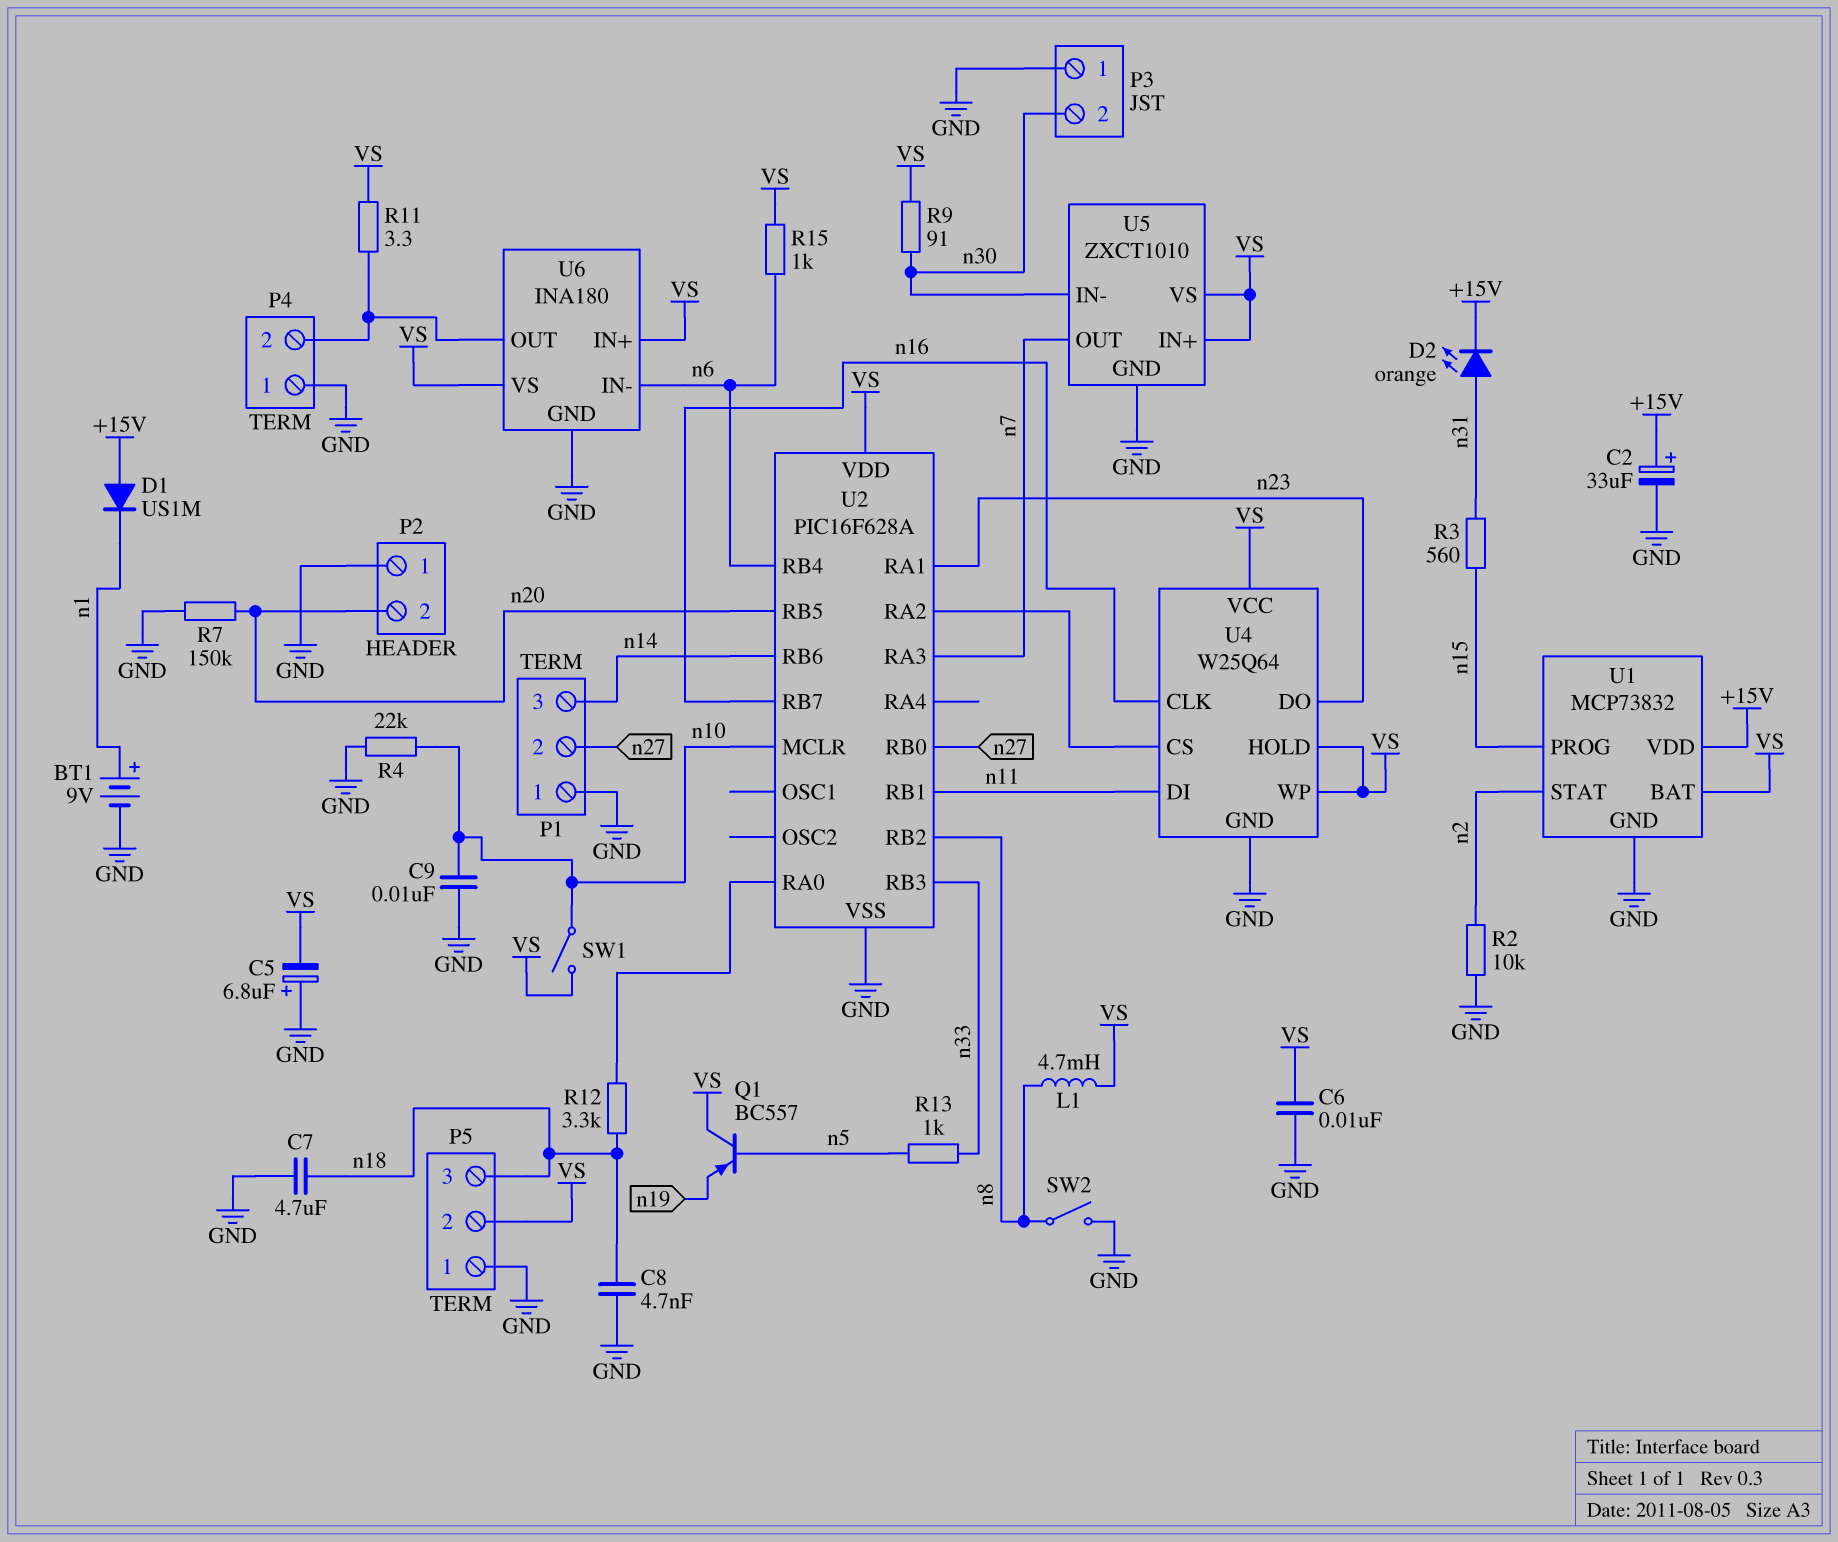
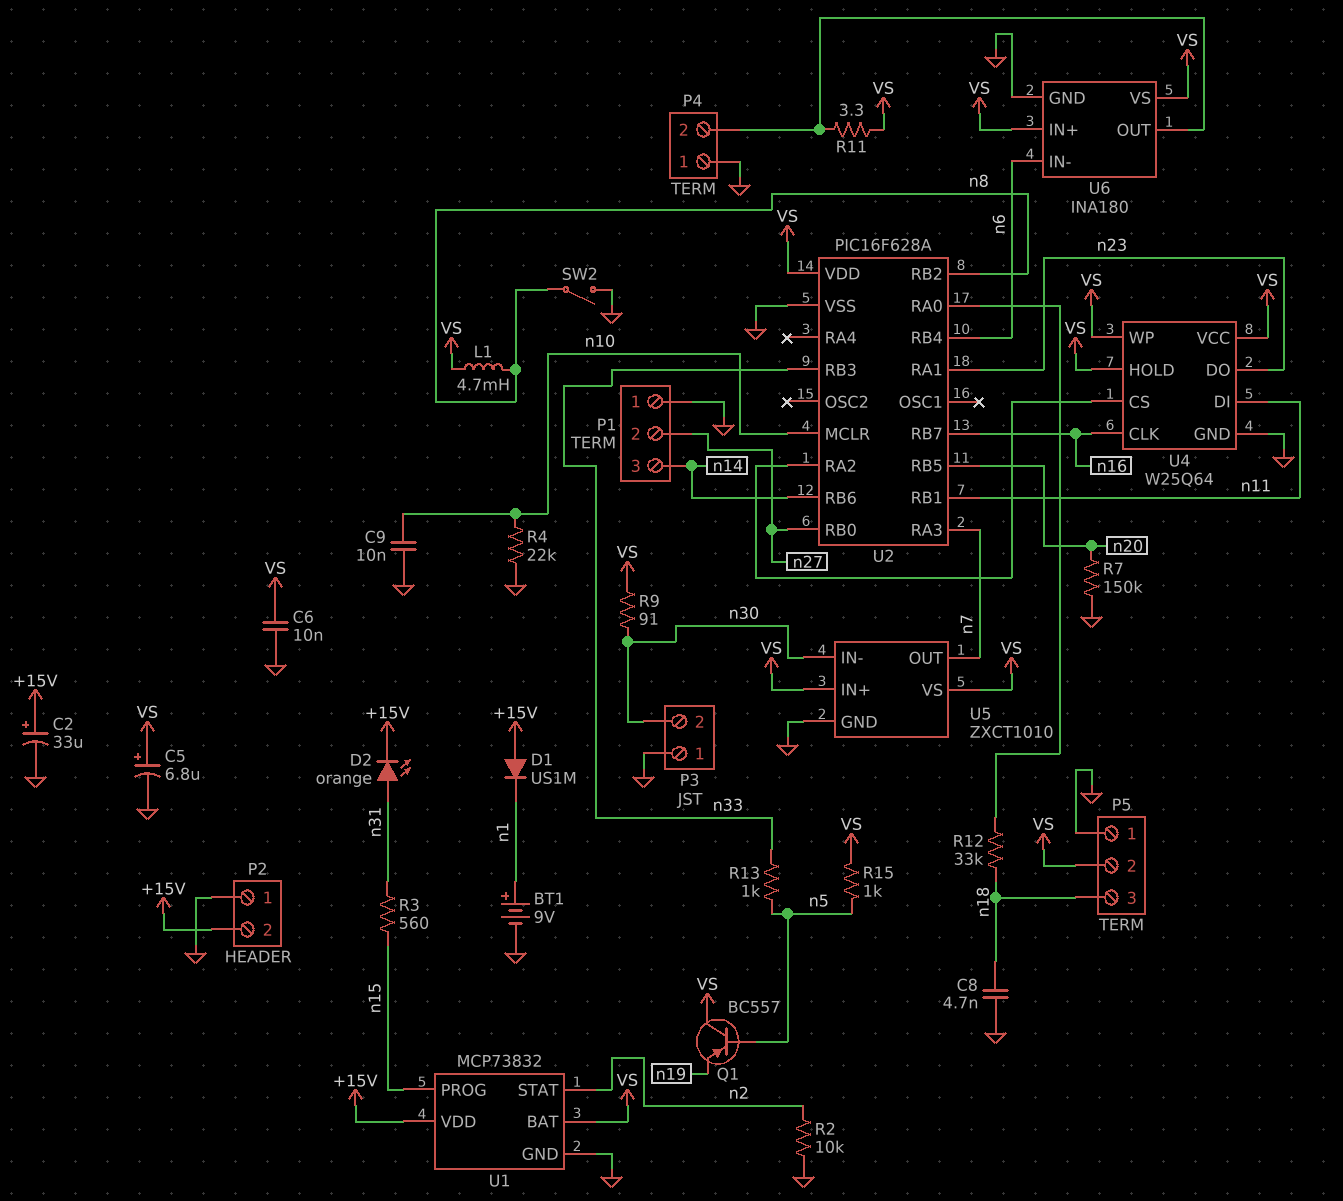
C5: 6.8uF (plus GND, minus VS) -> 6.8uF (plus VS, minus GND)
C7: 4.7uF (GND, n18) -> none
P2 pin 2: n20 -> +15V
R12: 3.3k (U2/RA0, n18) -> 33k (U2/RA0, n18)
R15: 1k (VS, n6) -> 1k (VS, n5)
SW1: switch (VS, n10) -> none

